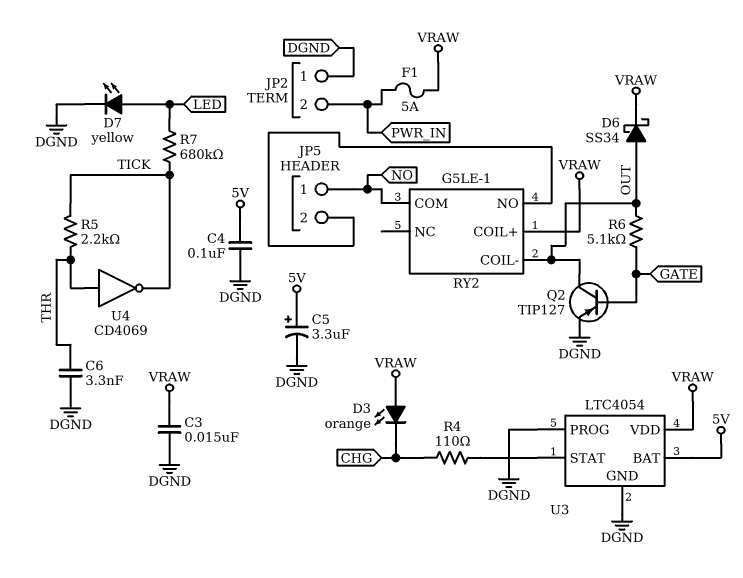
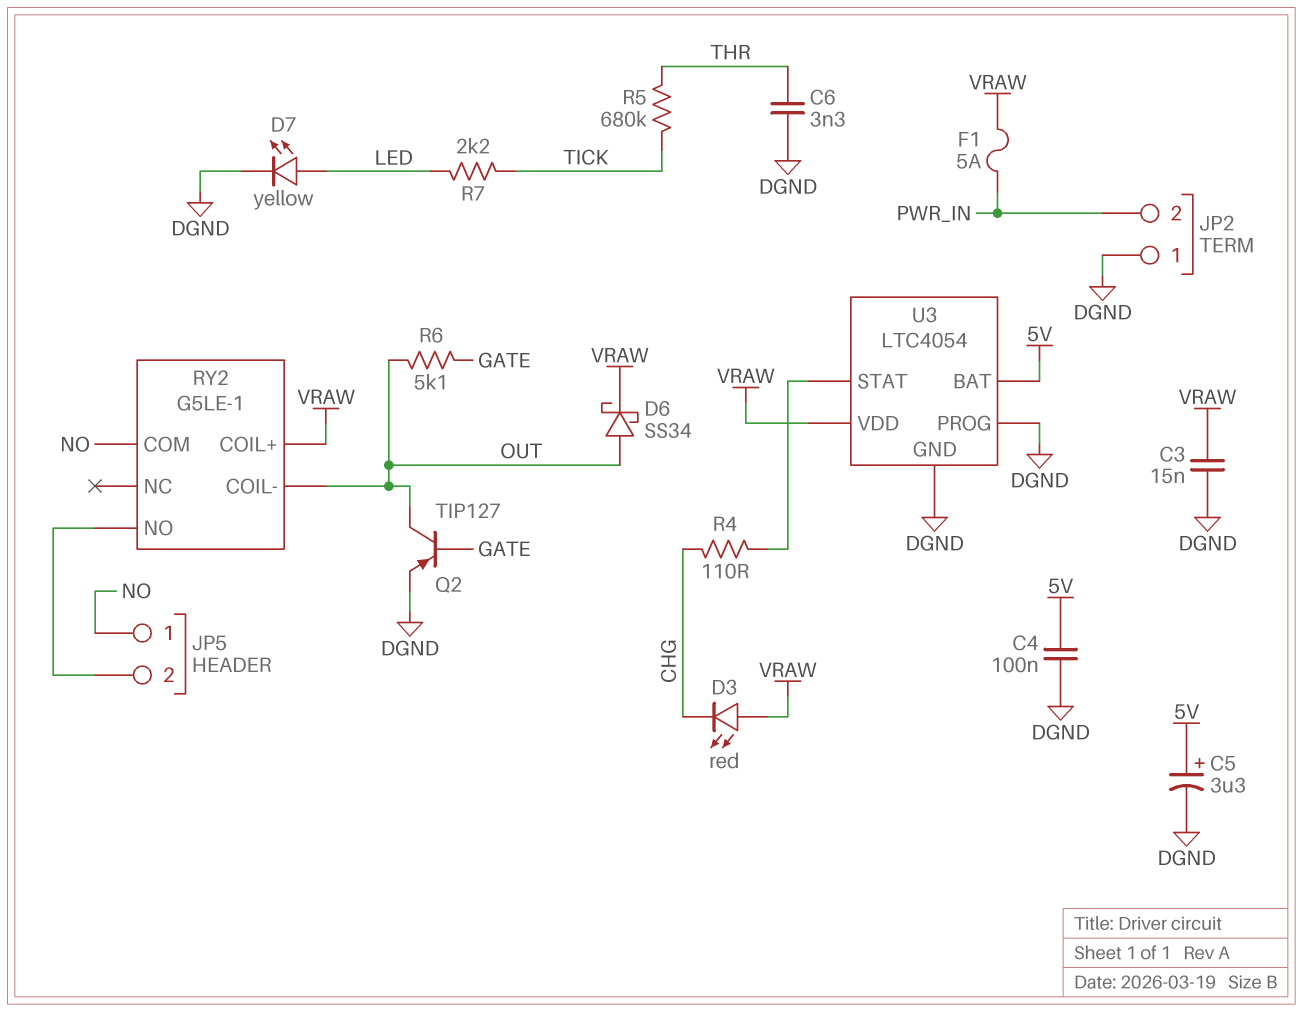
D3: LED orange (A VRAW, K CHG) -> LED red (A VRAW, K CHG)
R5: 2.2k (THR, TICK) -> 680k (THR, TICK)
R7: 680k (LED, TICK) -> 2.2k (LED, TICK)
U4: NOT CD4069 (in THR, out TICK) -> none

